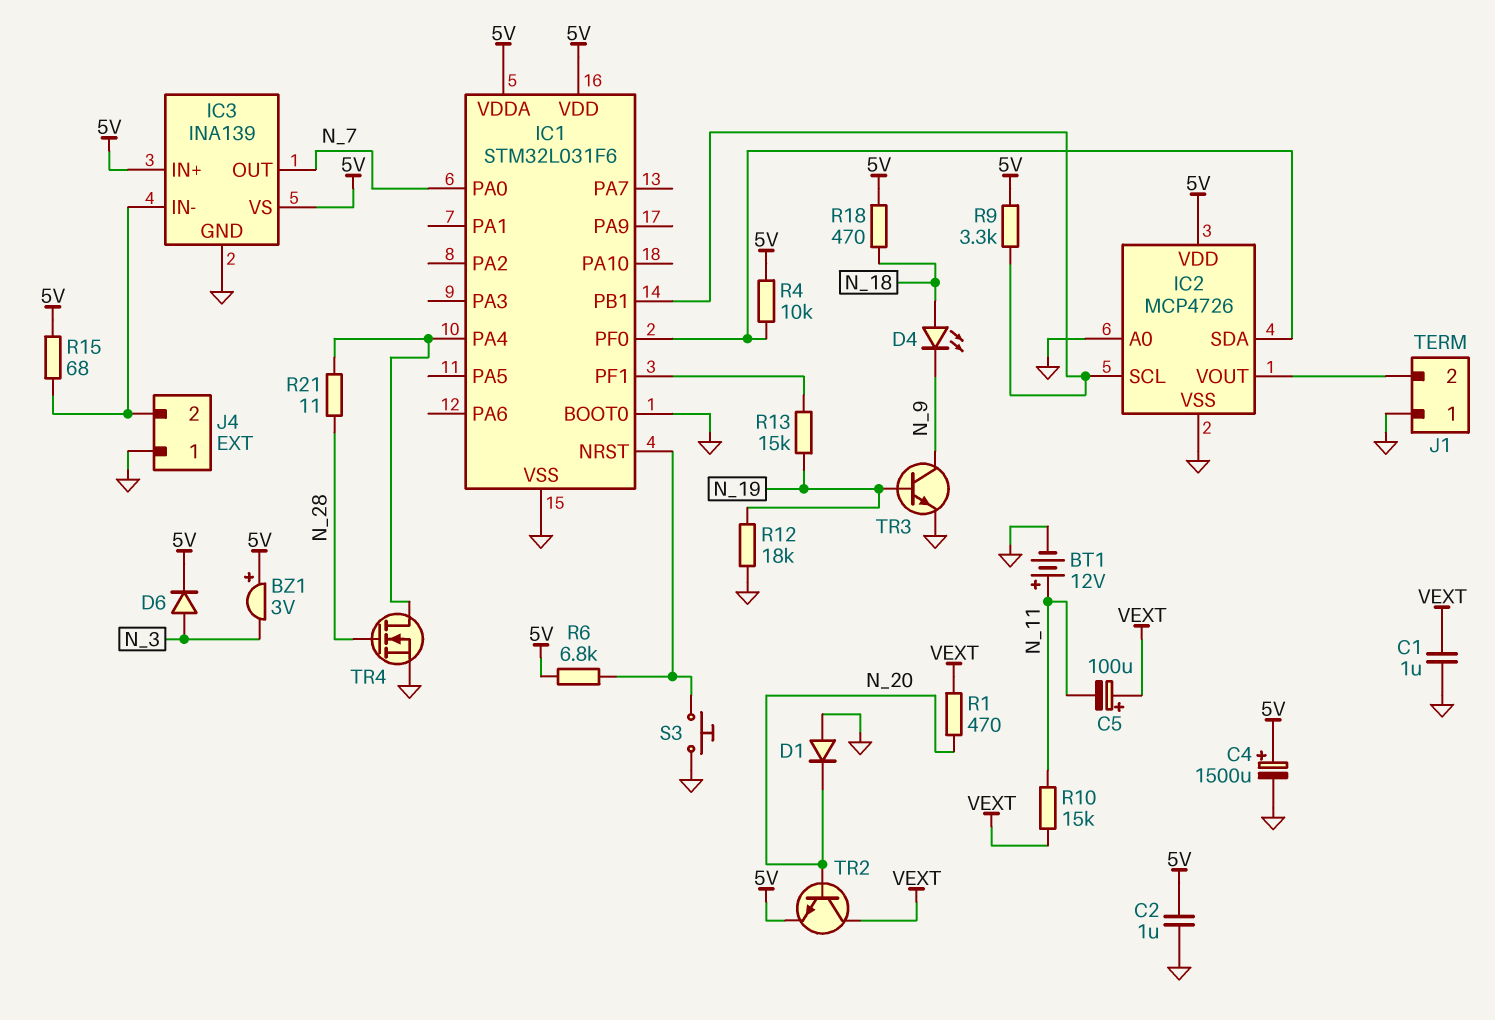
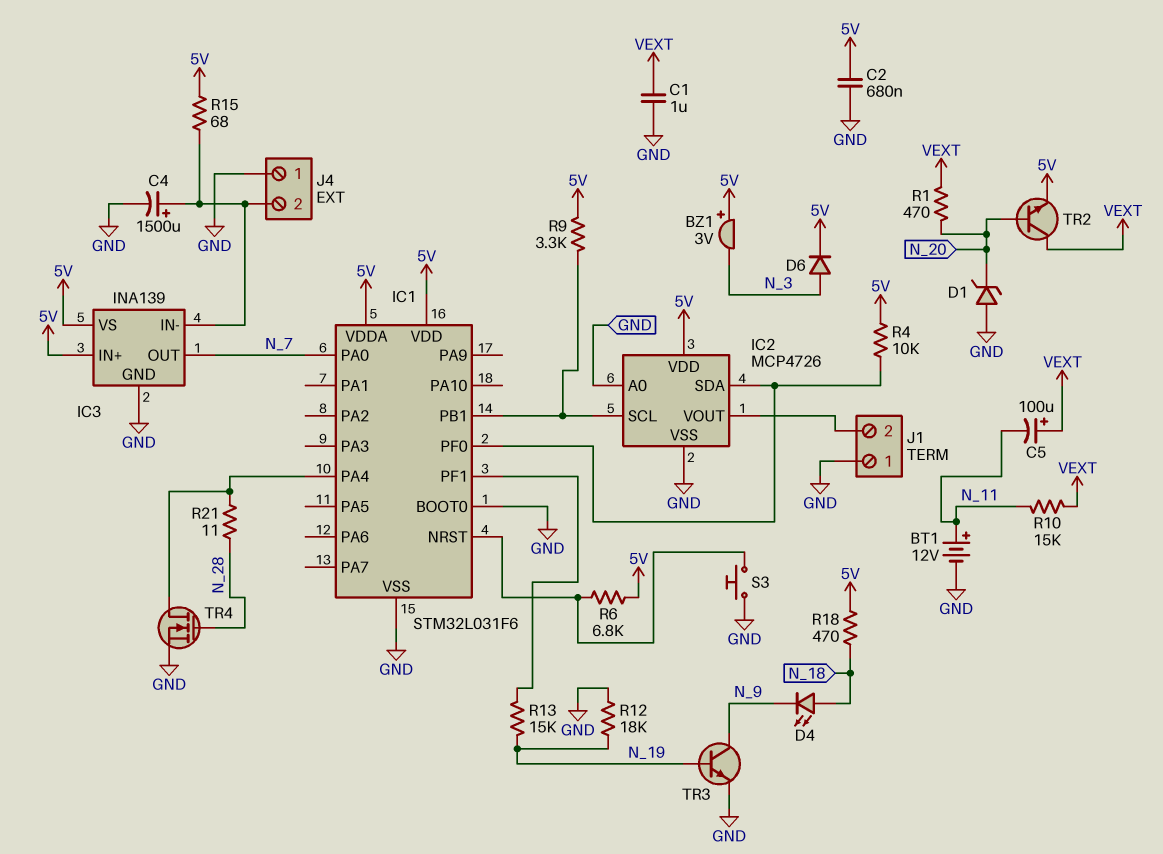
C2: 1uF (5V, GND) -> 680nF (5V, GND)
C4: 1500uF (plus 5V, minus GND) -> 1500uF (plus IC3/IN-, minus GND)
D1: diode (A GND, K N_20) -> zener (A GND, K N_20)

